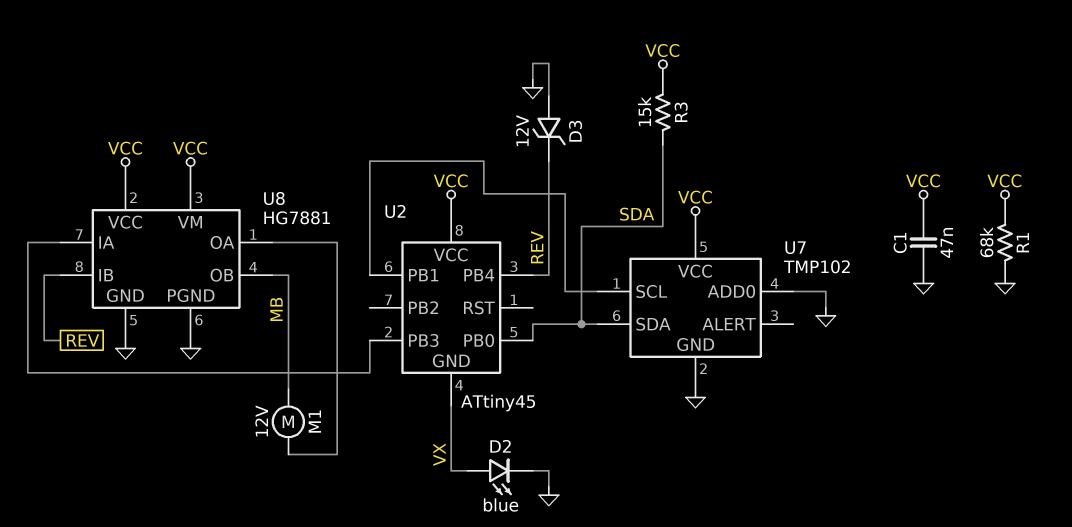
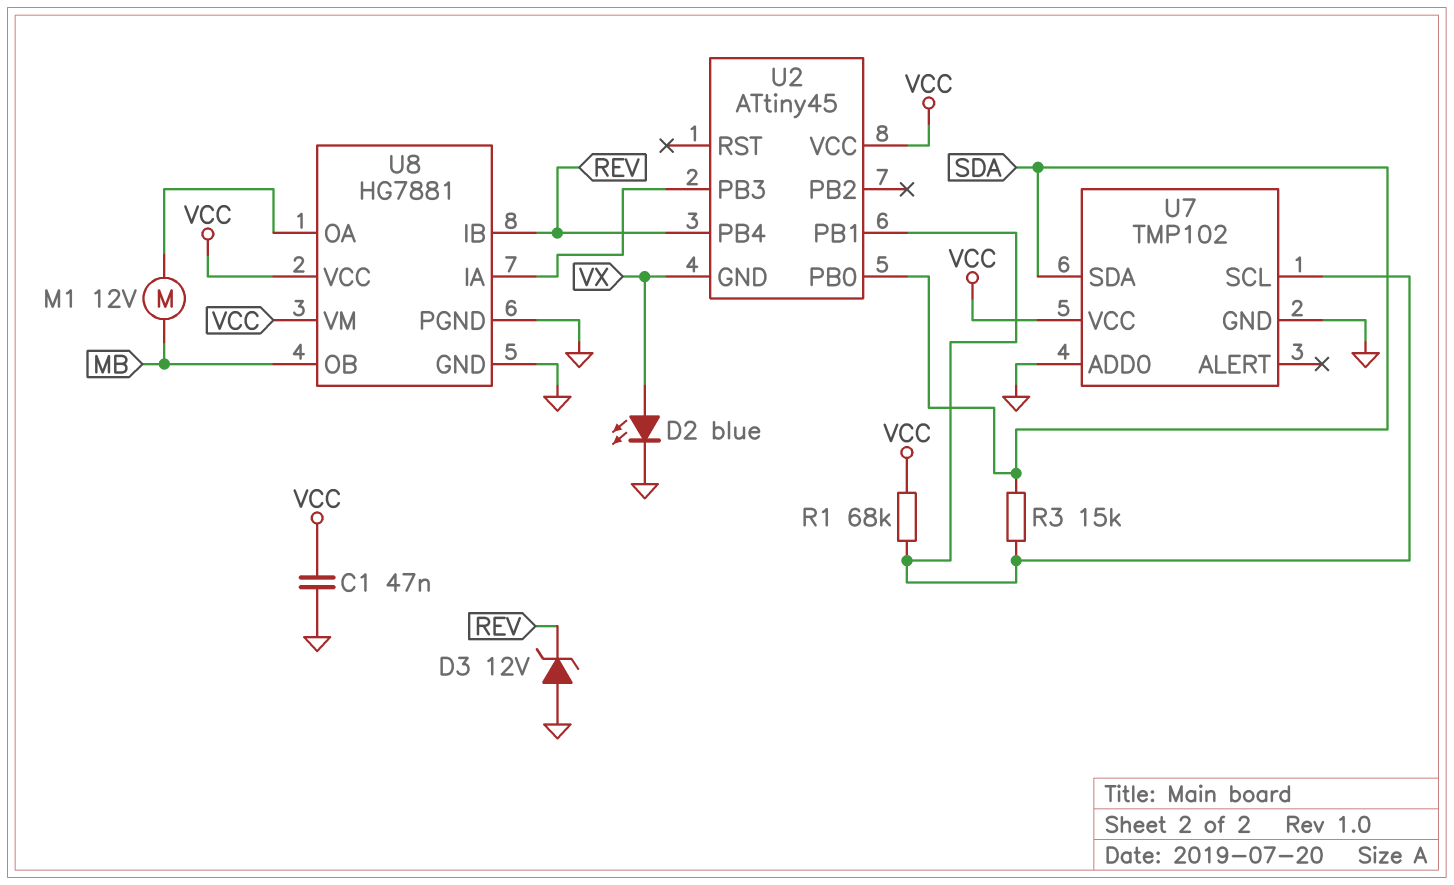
R1: 68k (GND, VCC) -> 68k (U2/PB1, VCC)
R3: 15k (SDA, VCC) -> 15k (SDA, U2/PB1)

